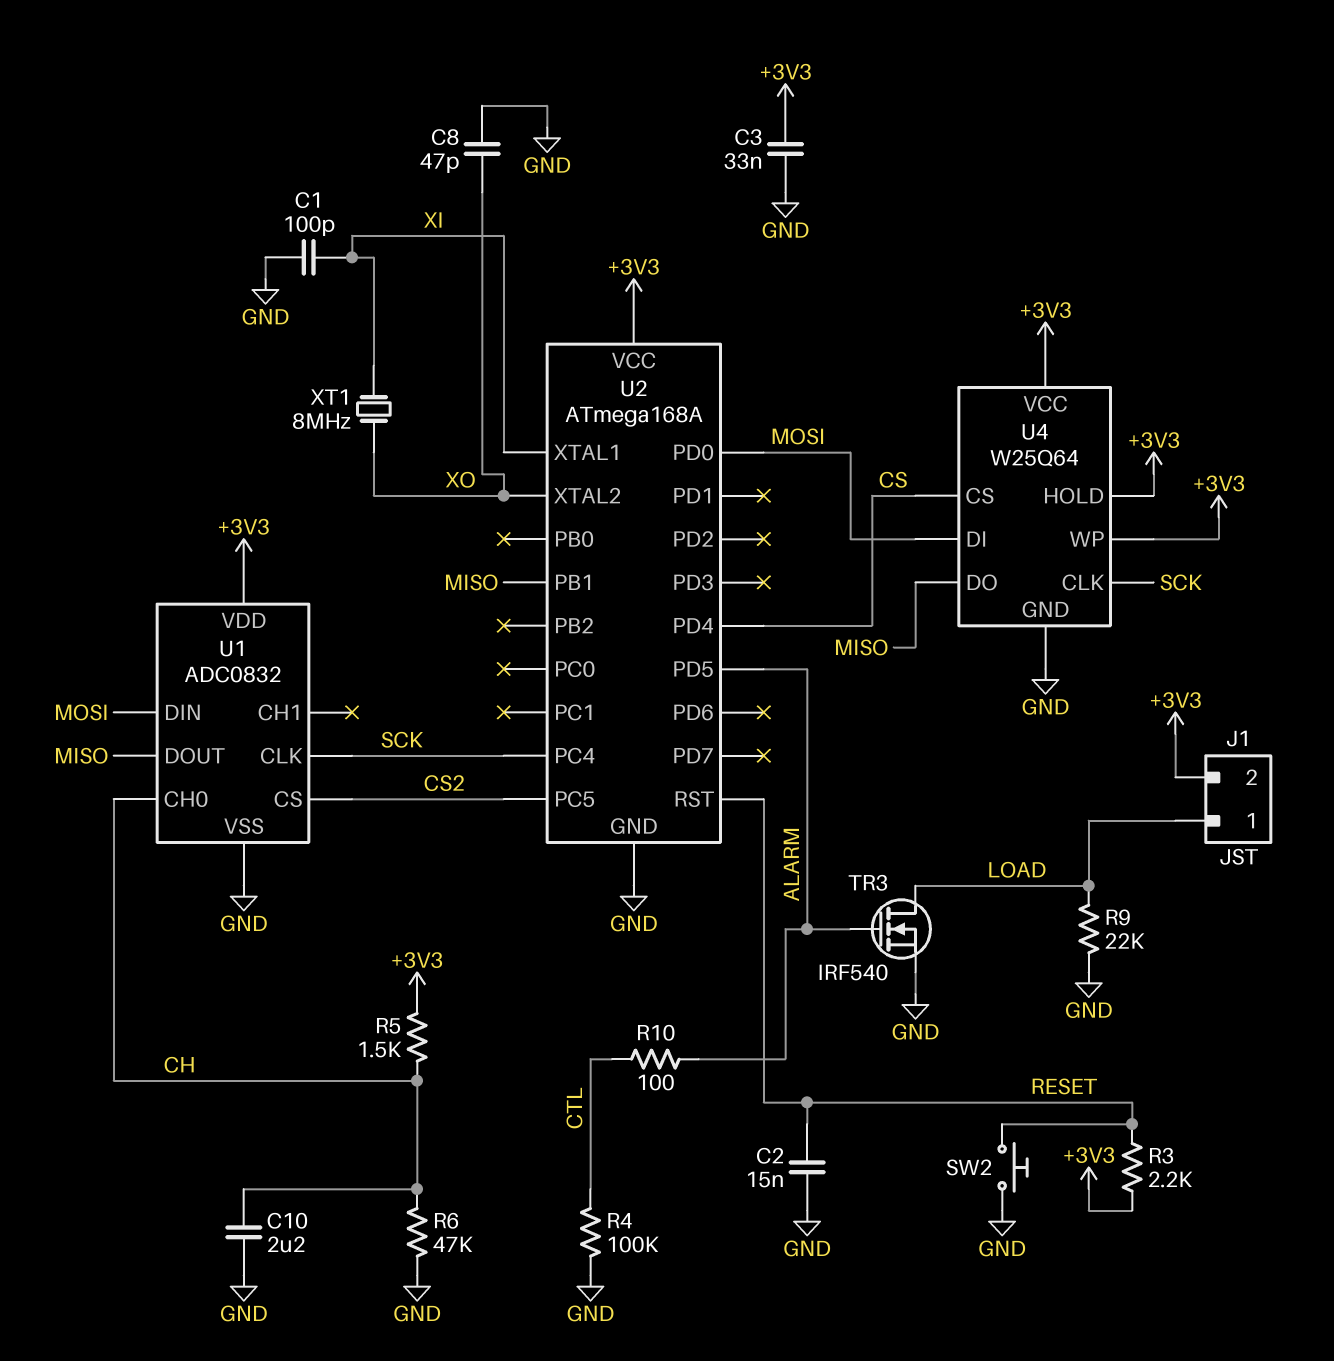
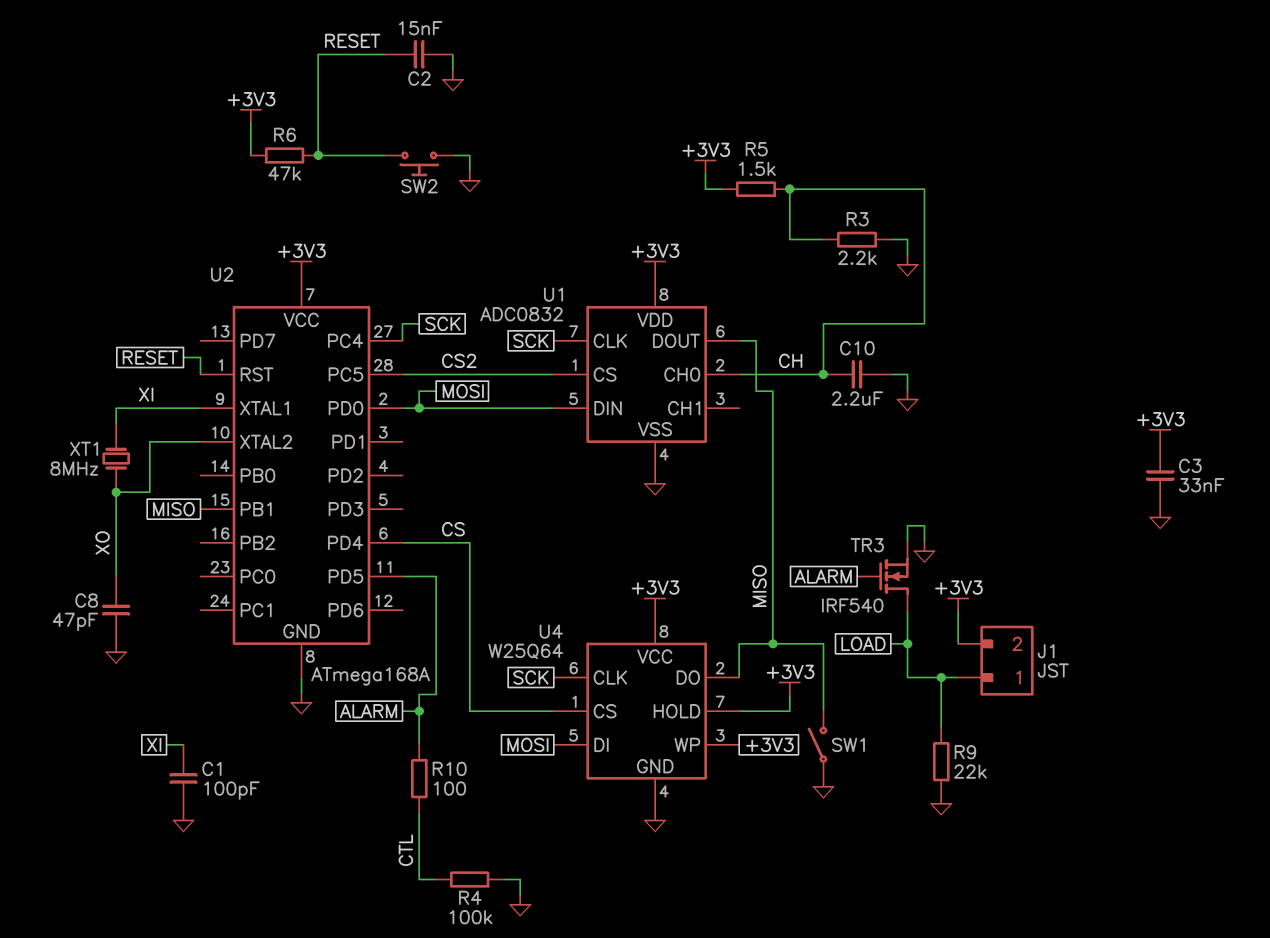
R3: 2.2k (+3V3, RESET) -> 2.2k (CH, GND)
R6: 47k (CH, GND) -> 47k (+3V3, RESET)
SW1: none -> switch (GND, MISO)

